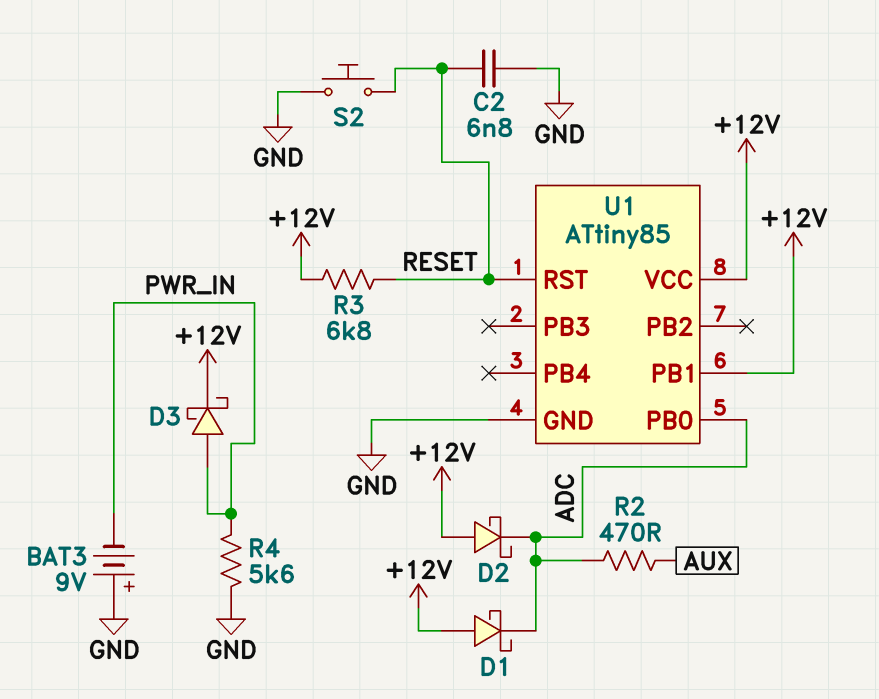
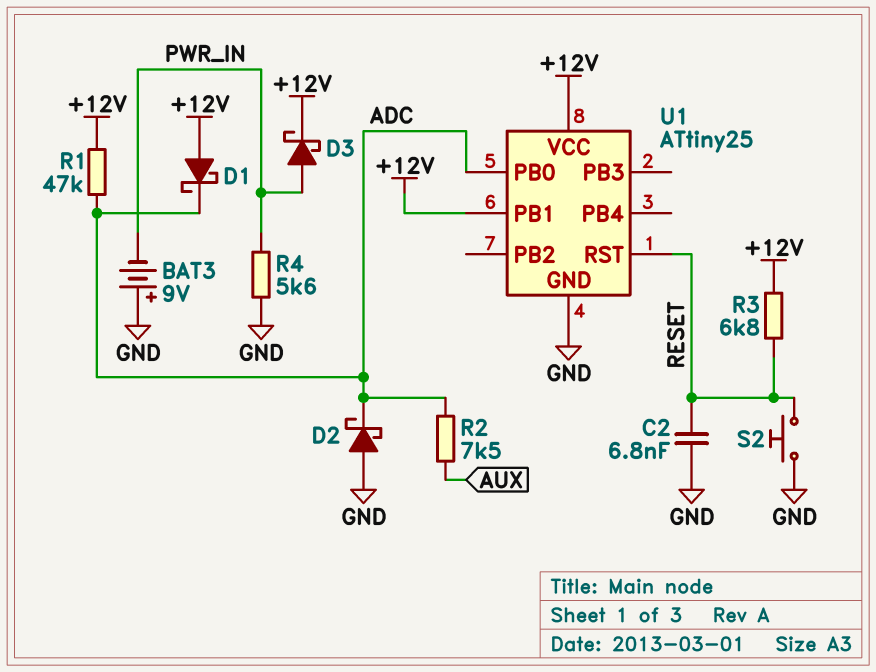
D2: schottky (A +12V, K ADC) -> schottky (A GND, K ADC)
R1: none -> 47k (+12V, ADC)
R2: 470 (ADC, AUX) -> 7.5k (ADC, AUX)
U1: ATtiny85 -> ATtiny25

